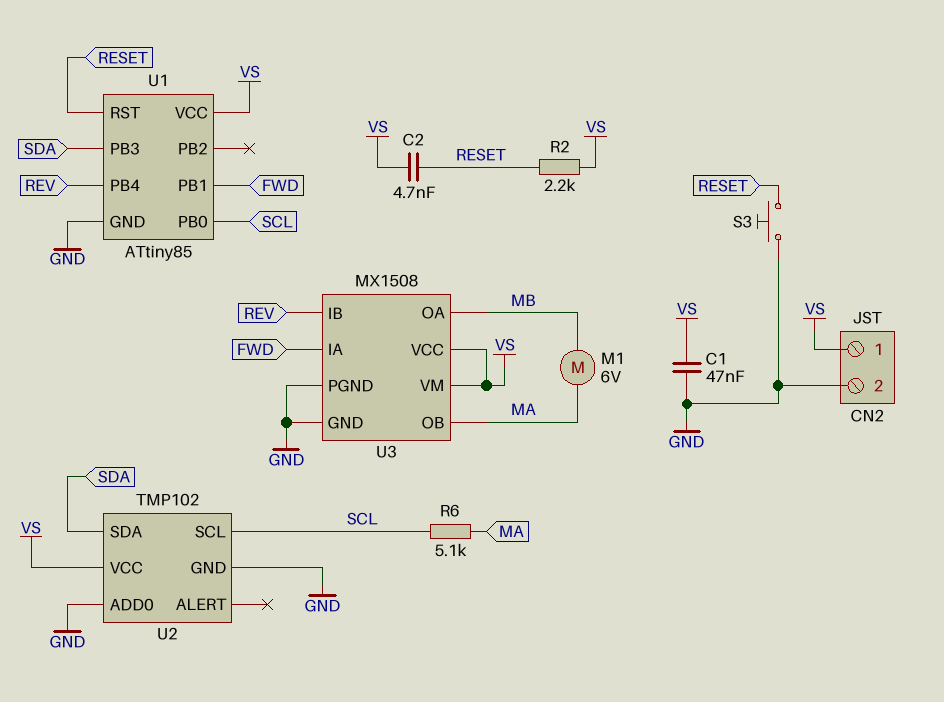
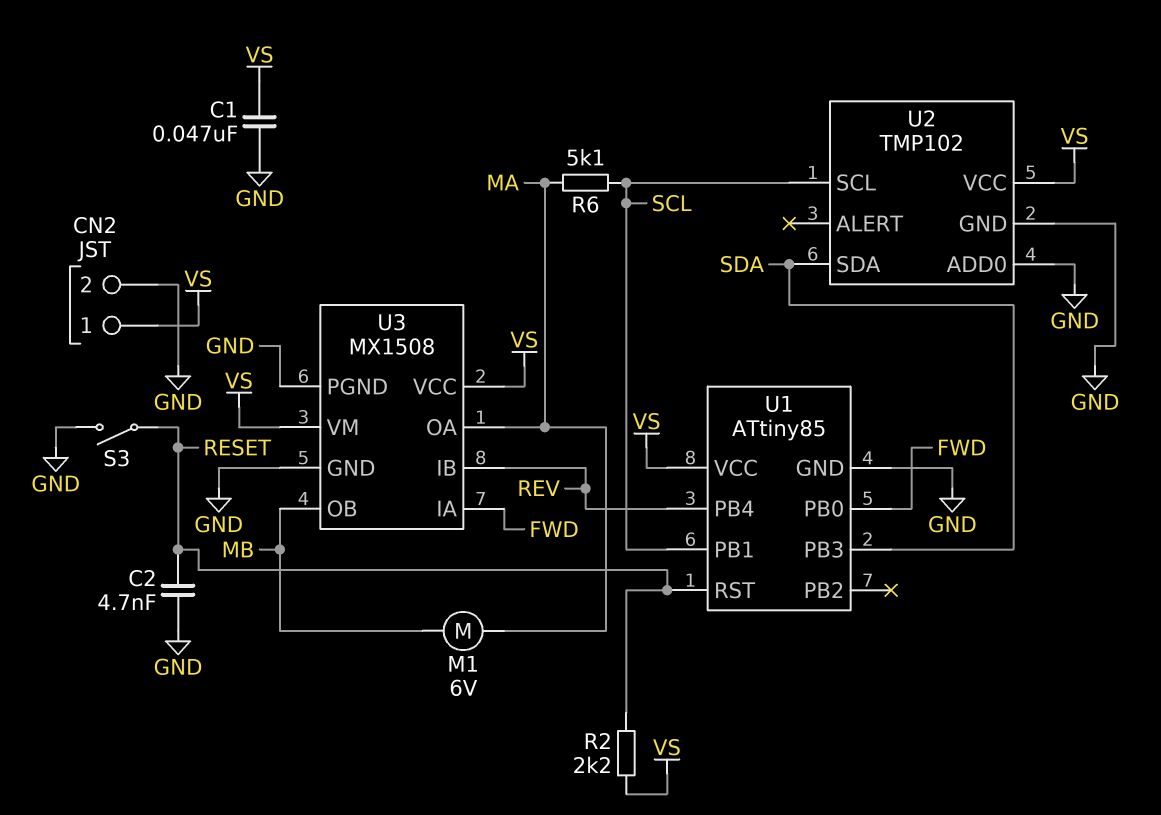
C2: 4.7nF (RESET, VS) -> 4.7nF (GND, RESET)
S3: button (GND, RESET) -> switch (GND, RESET)
U1 pin PB0: SCL -> FWD
U1 pin PB1: FWD -> SCL
U3 pin OA: MB -> MA
U3 pin OB: MA -> MB

